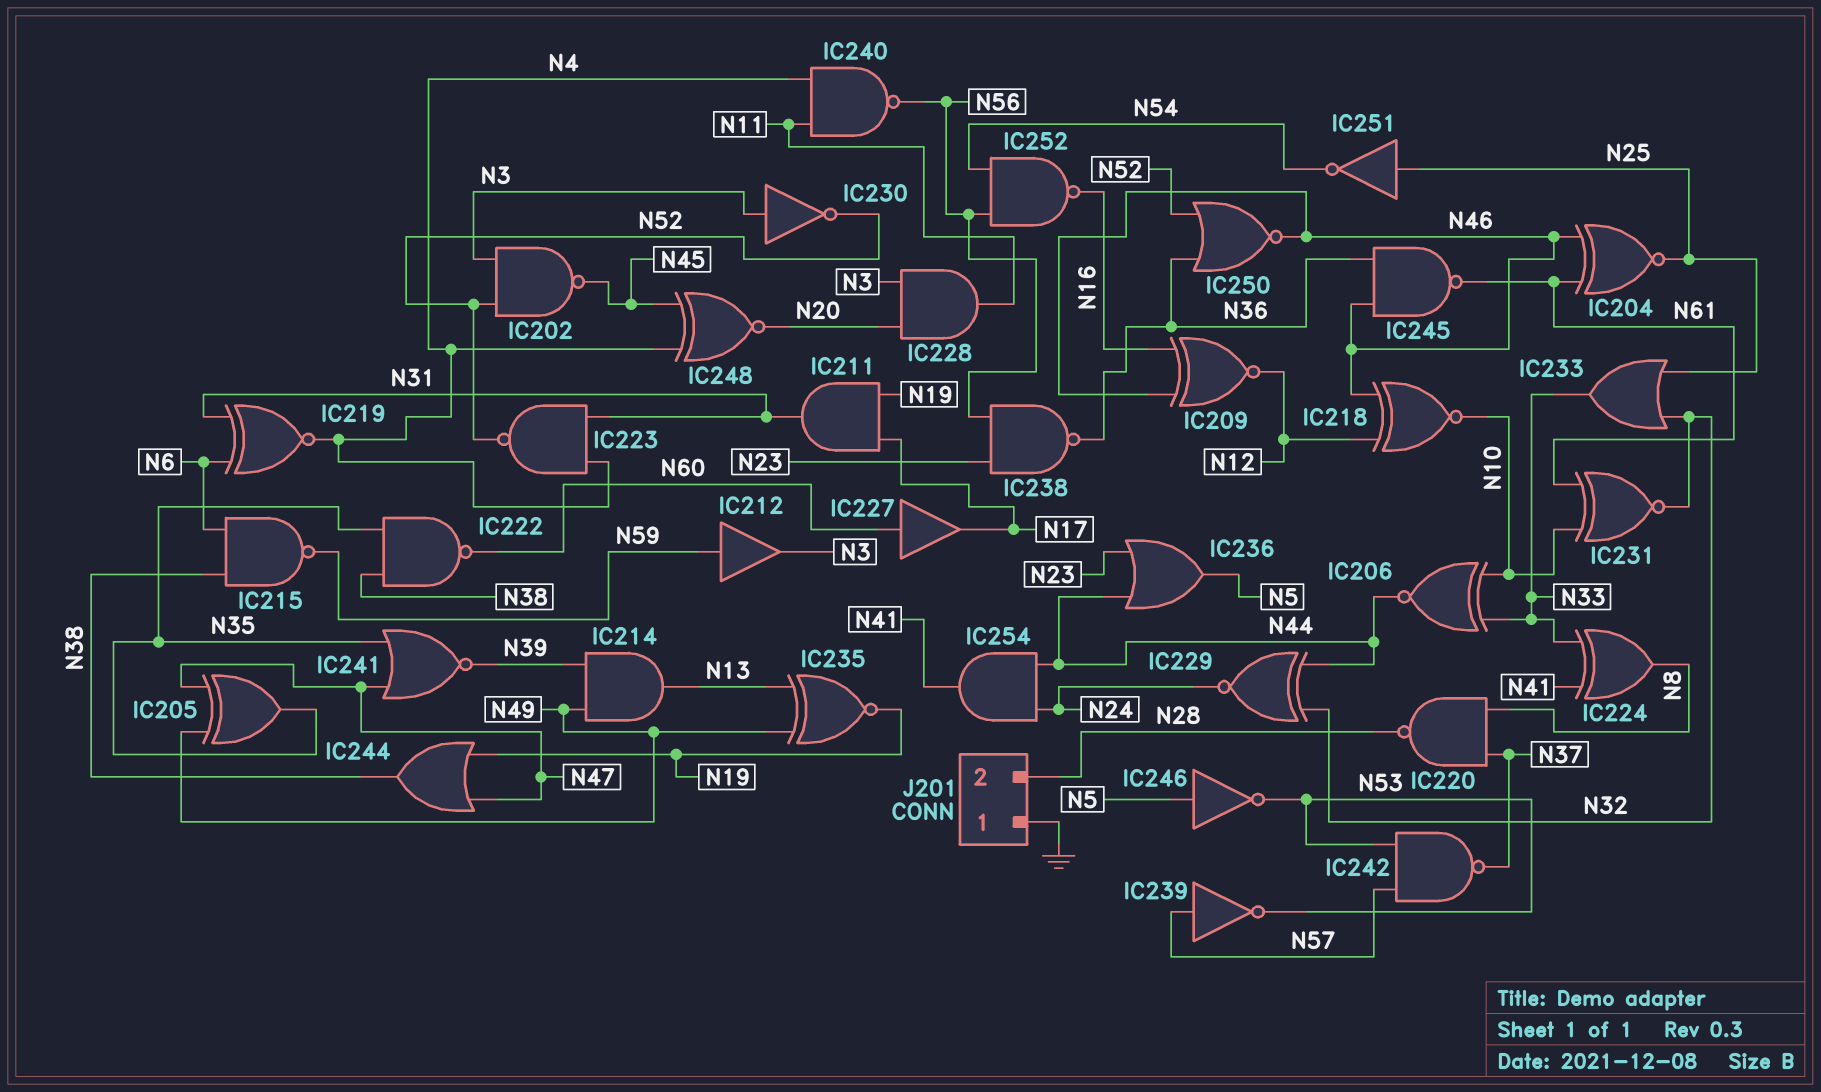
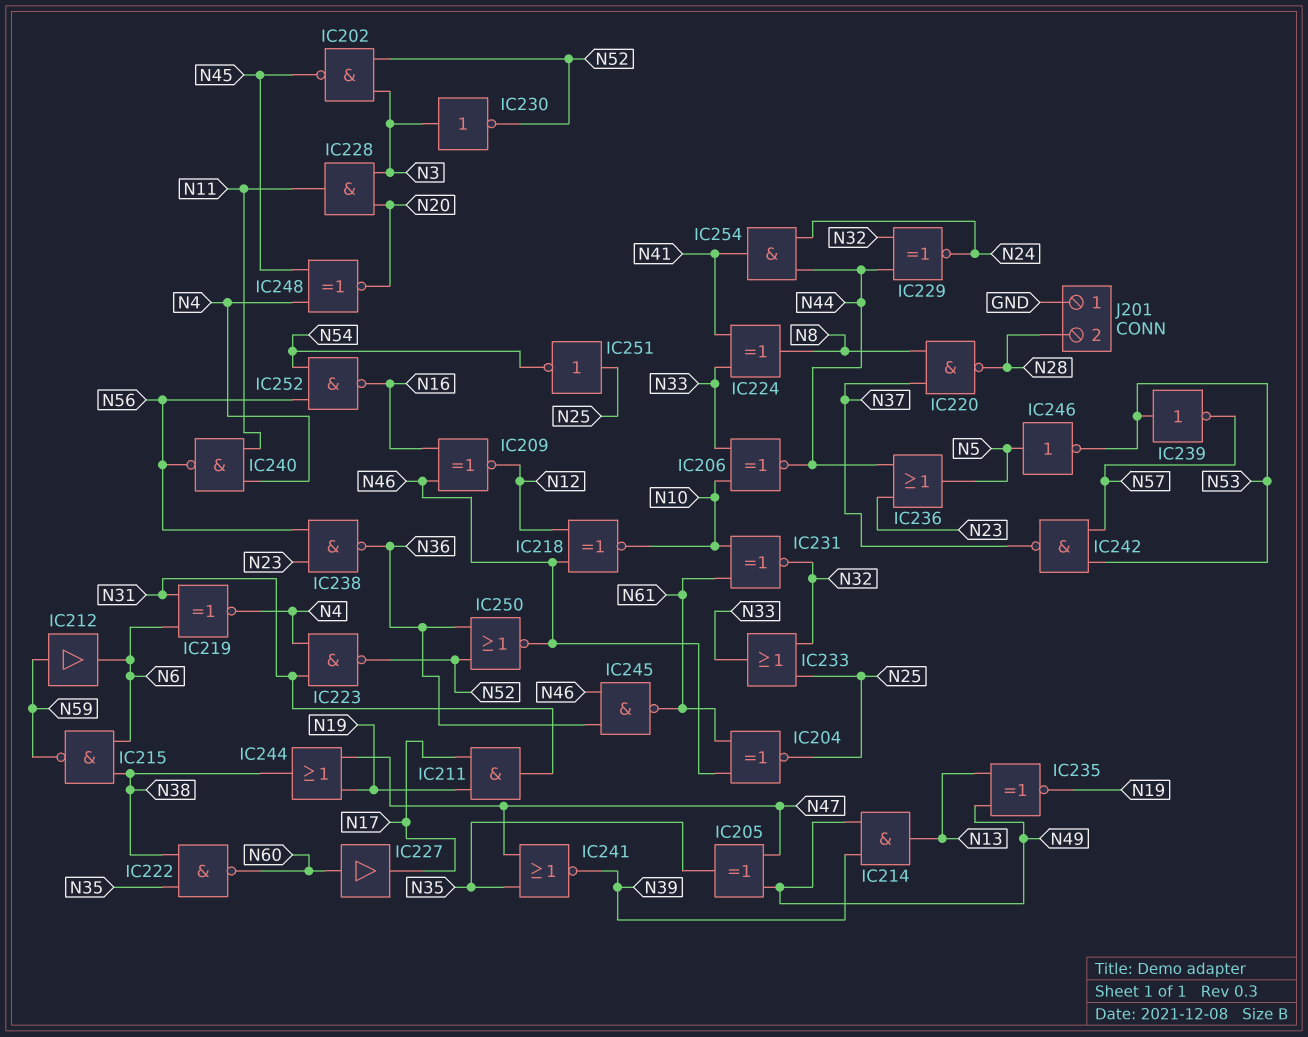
IC212: buffer (in N59, out N3) -> buffer (in N59, out N6)
IC239: NOT (in N57, out N53) -> NOT (in N53, out N57)

